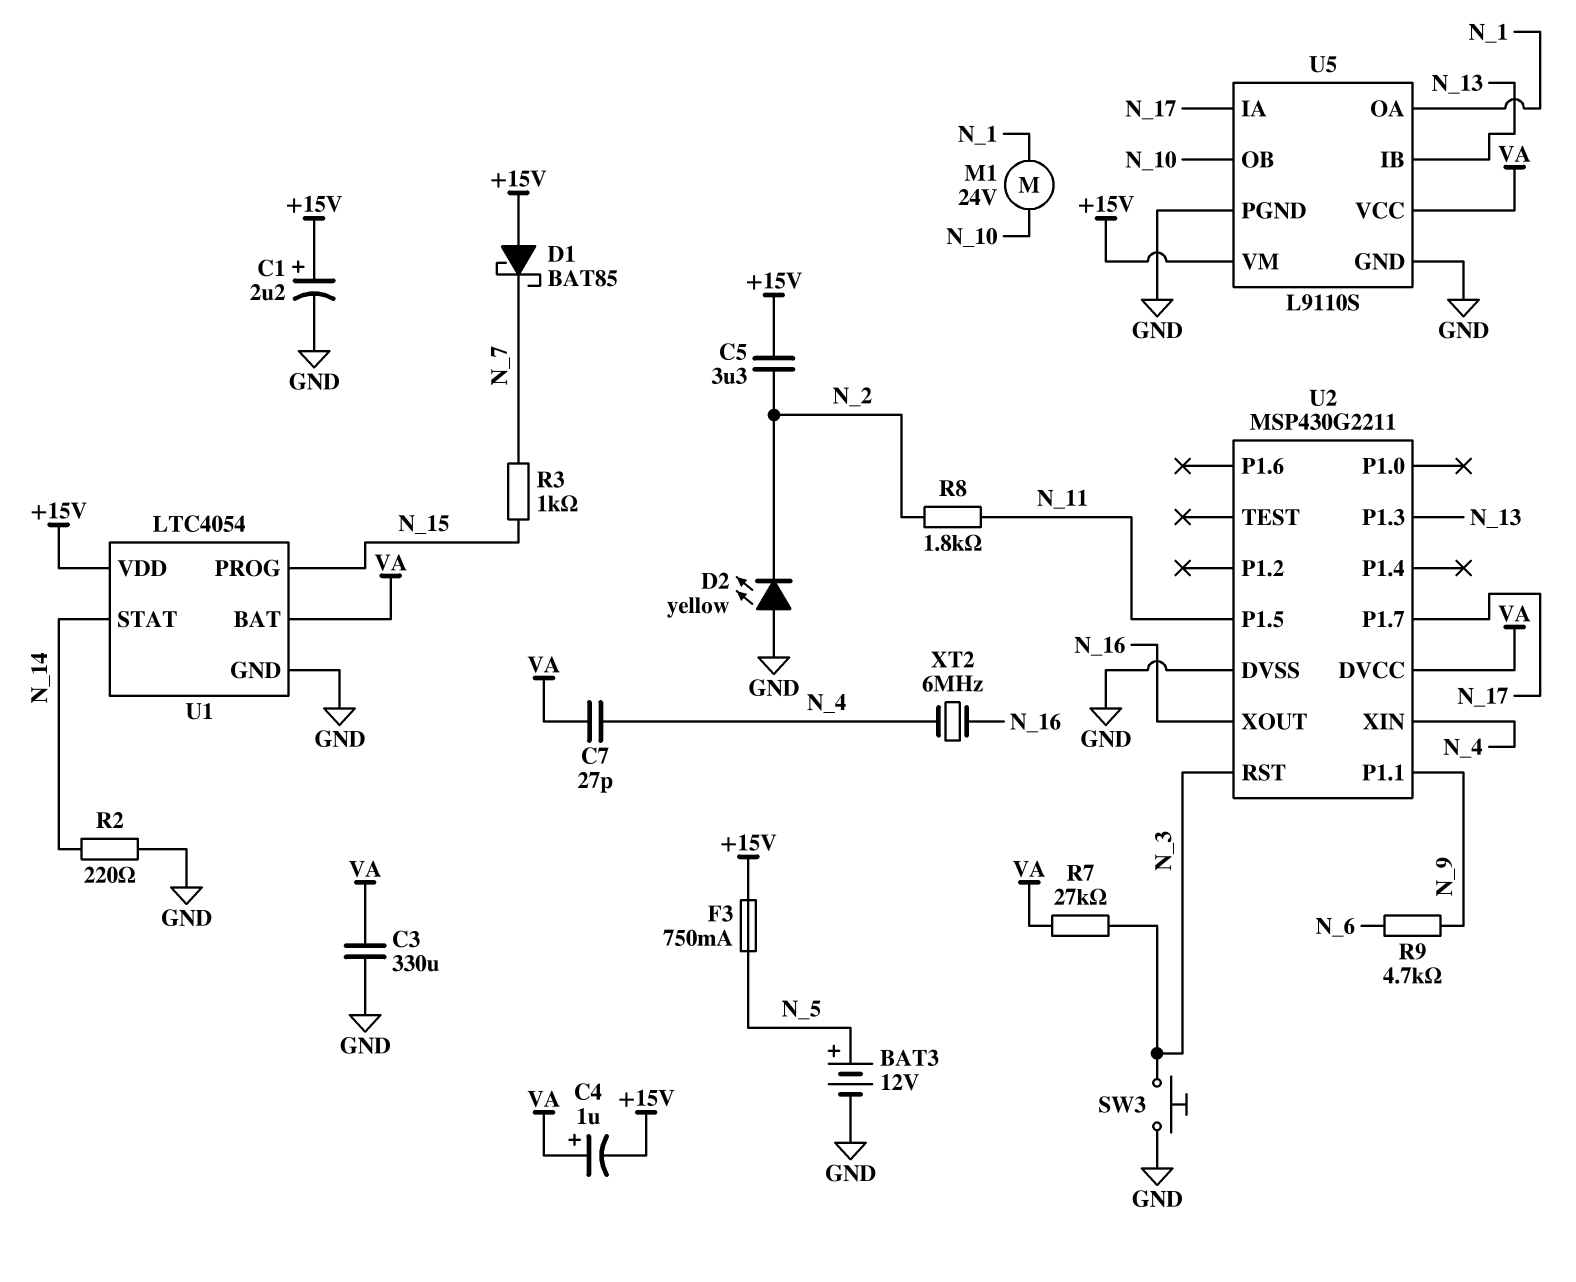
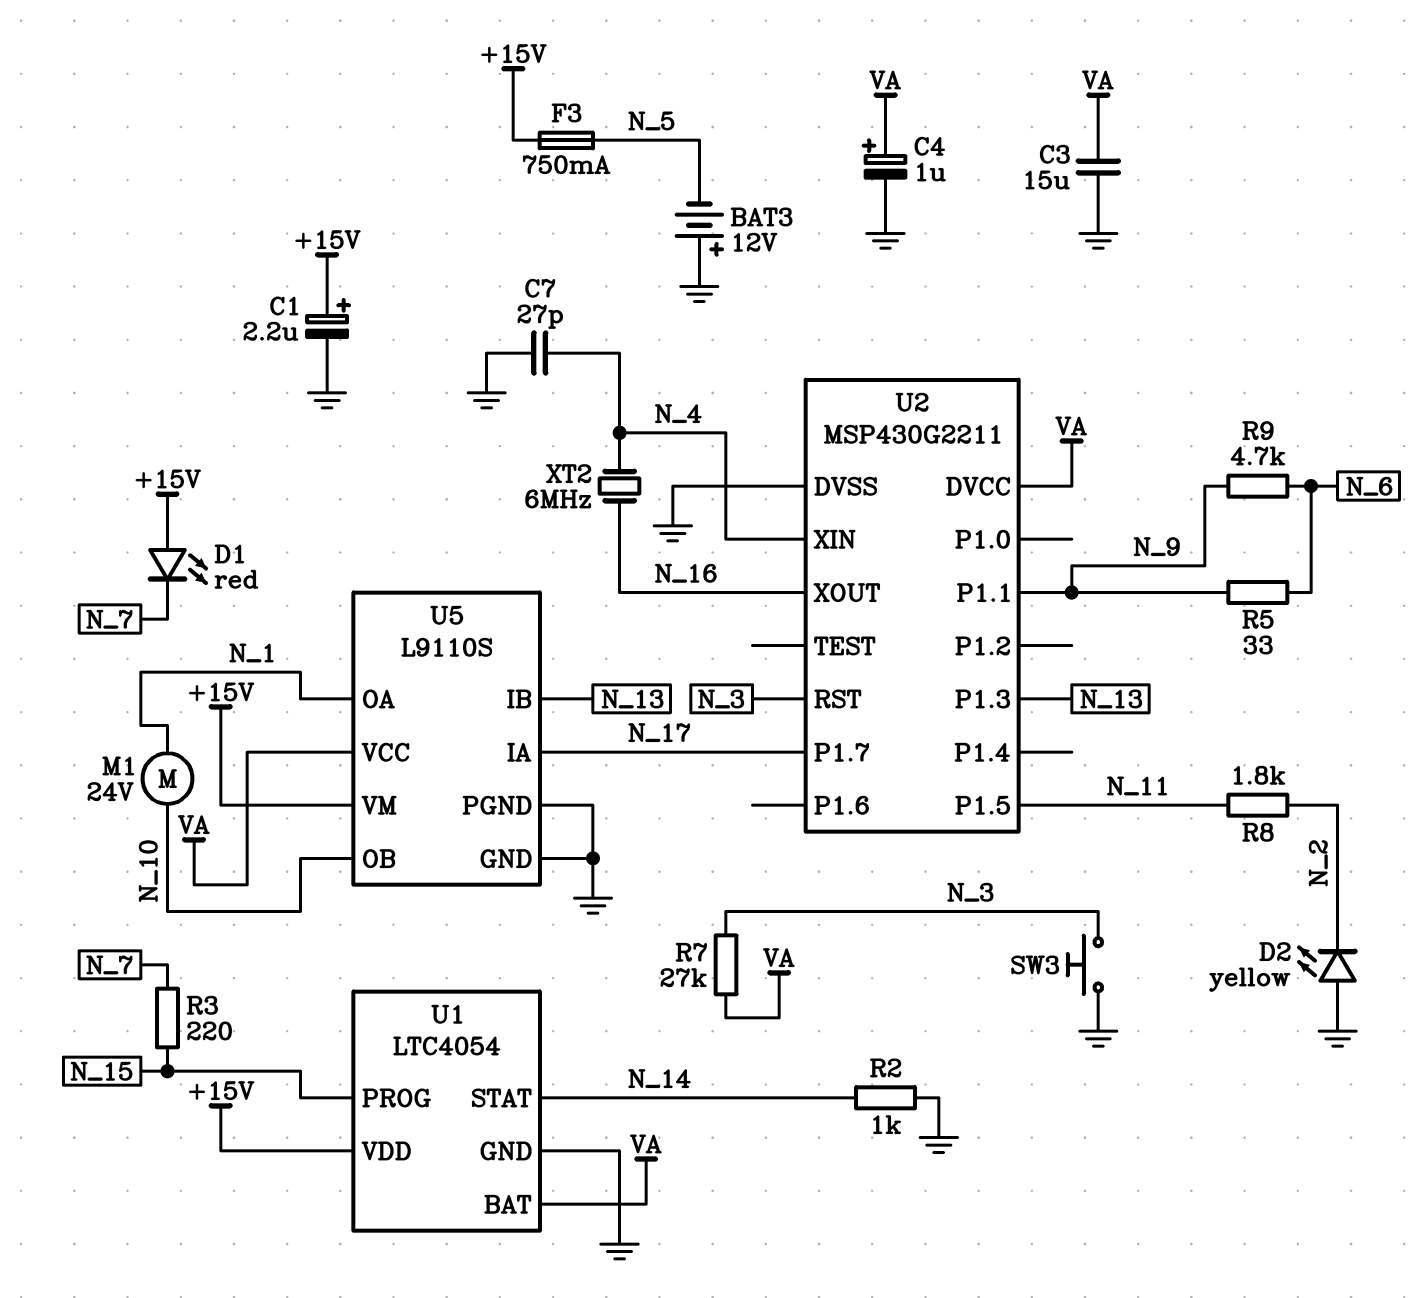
BAT3: 12V (plus N_5, minus GND) -> 12V (plus GND, minus N_5)
C3: 330uF (GND, VA) -> 15uF (GND, VA)
C4: 1uF (plus VA, minus +15V) -> 1uF (plus VA, minus GND)
C5: 3.3uF (+15V, N_2) -> none
C7: 27pF (N_4, VA) -> 27pF (GND, N_4)
D1: schottky BAT85 (A +15V, K N_7) -> LED red (A +15V, K N_7)
R2: 220 (GND, N_14) -> 1k (GND, N_14)
R3: 1k (N_7, N_15) -> 220 (N_7, N_15)
R5: none -> 33 (N_6, N_9)

